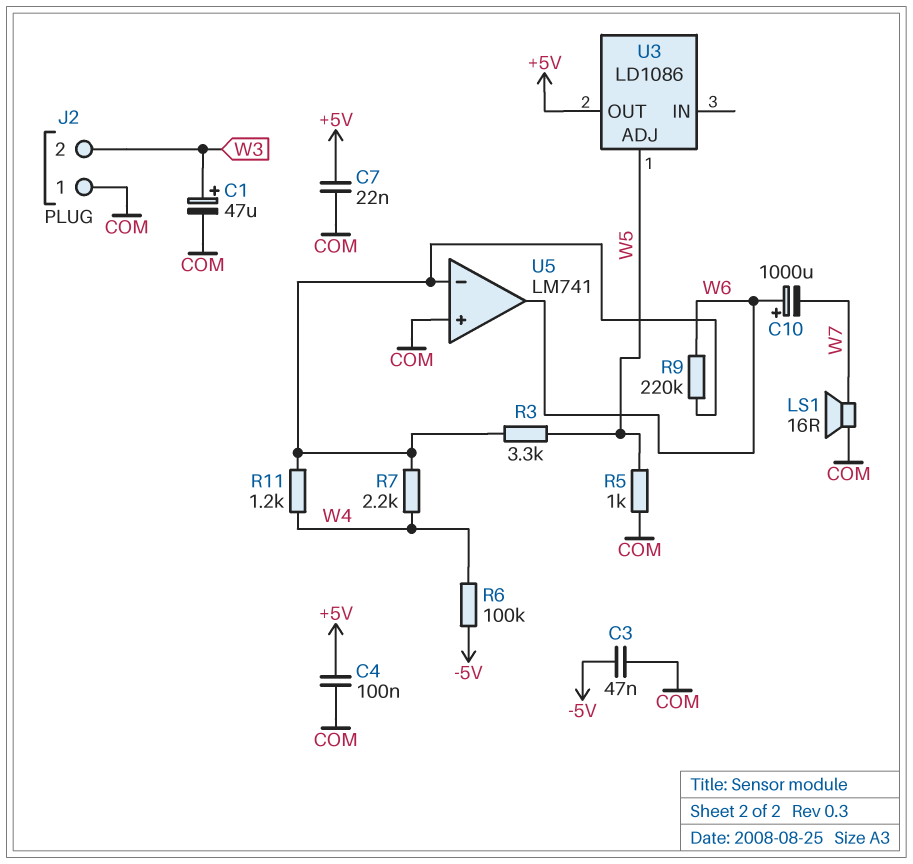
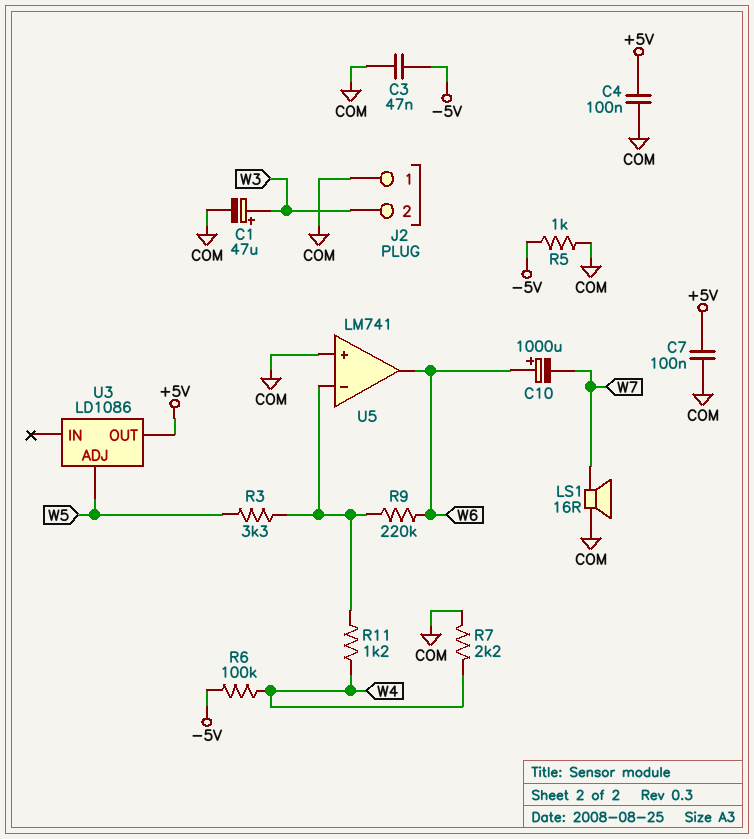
C7: 22nF (+5V, COM) -> 100nF (+5V, COM)
R5: 1k (COM, W5) -> 1k (-5V, COM)
R7: 2.2k (U5/in-, W4) -> 2.2k (COM, W4)

